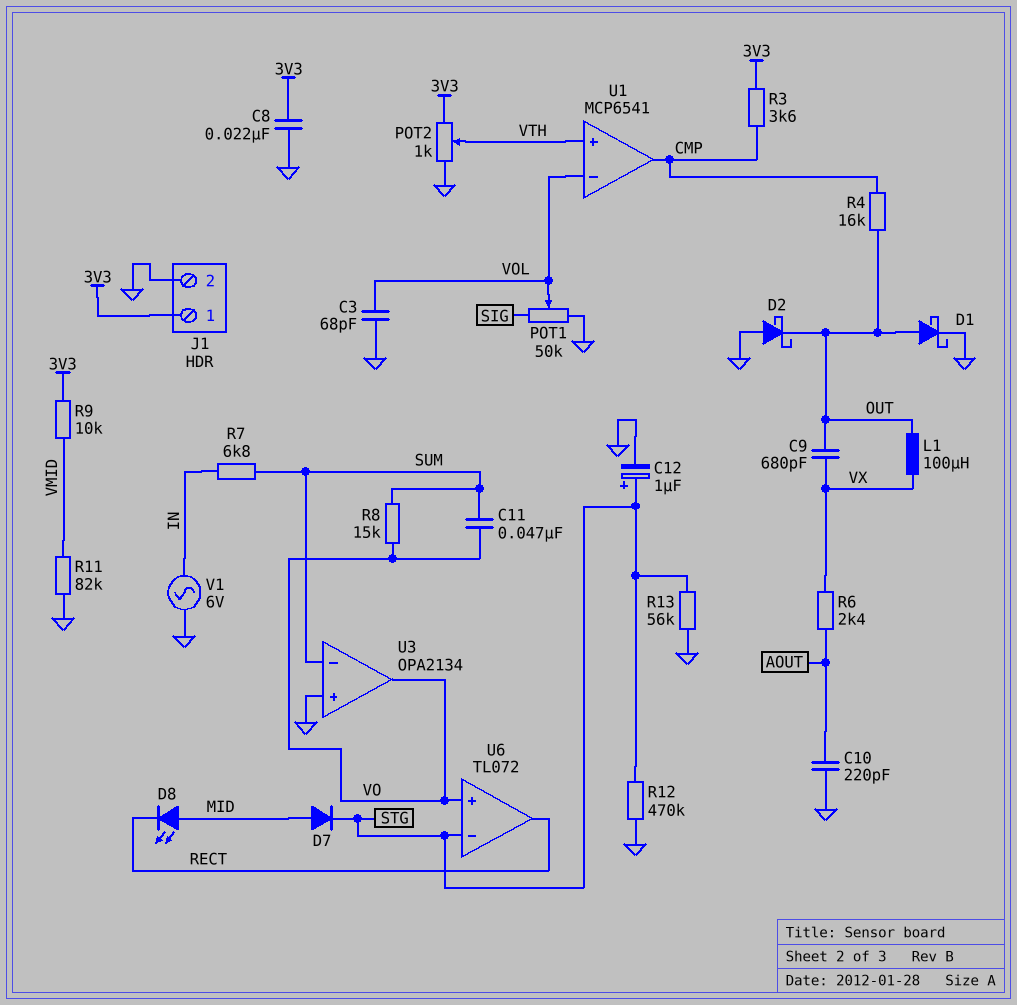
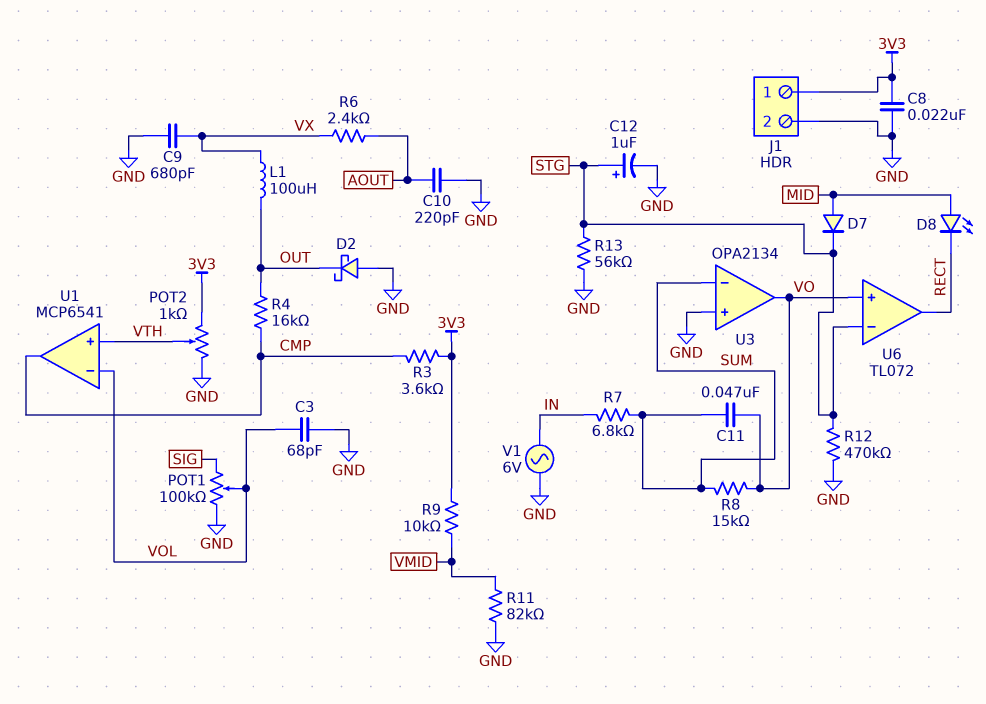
C9: 680pF (OUT, VX) -> 680pF (GND, VX)
D1: schottky (A OUT, K GND) -> none
POT1: 50k (GND, SIG, wiper VOL) -> 100k (GND, SIG, wiper VOL)

